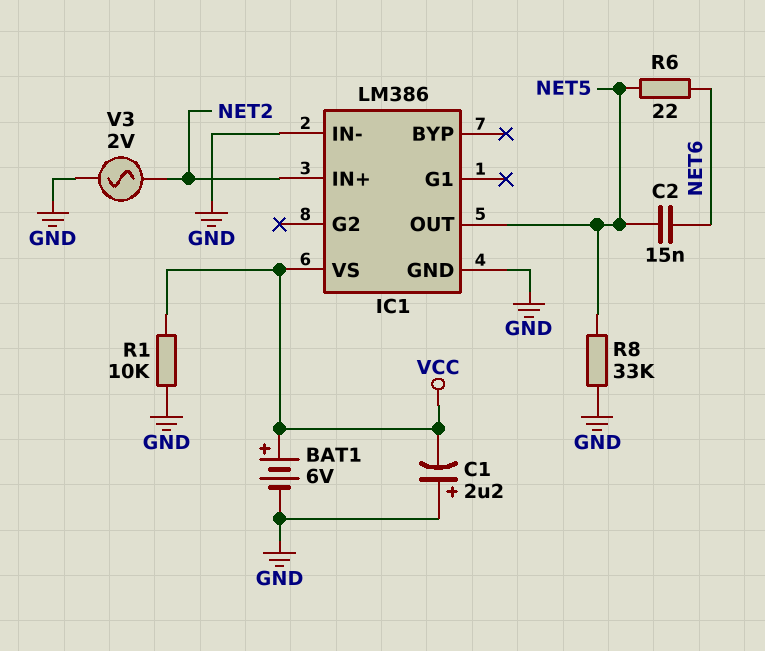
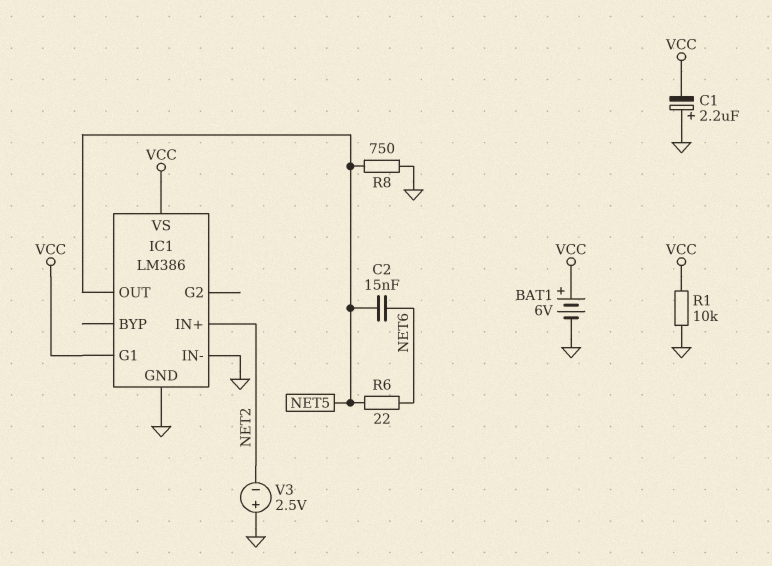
IC1 pin G1: none -> VCC
R8: 33k (GND, NET5) -> 750 (GND, NET5)
V3: AC 2V (GND, NET2) -> 2.5V (plus GND, minus NET2)

